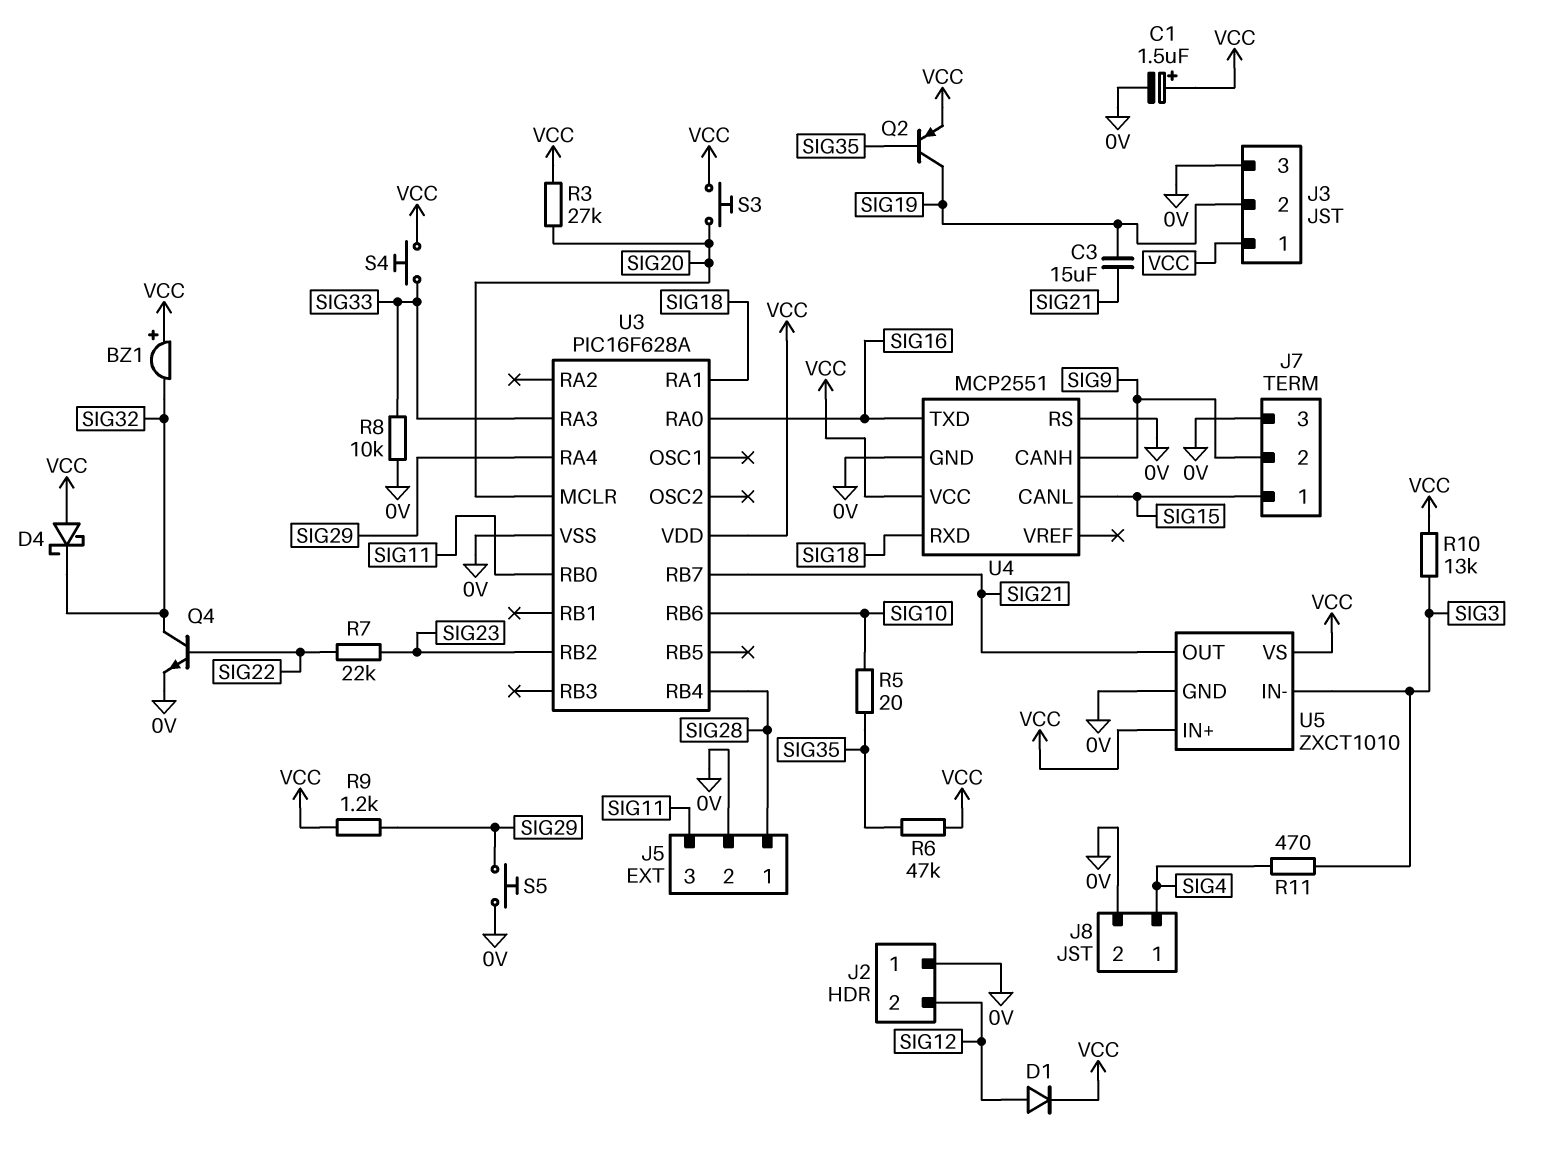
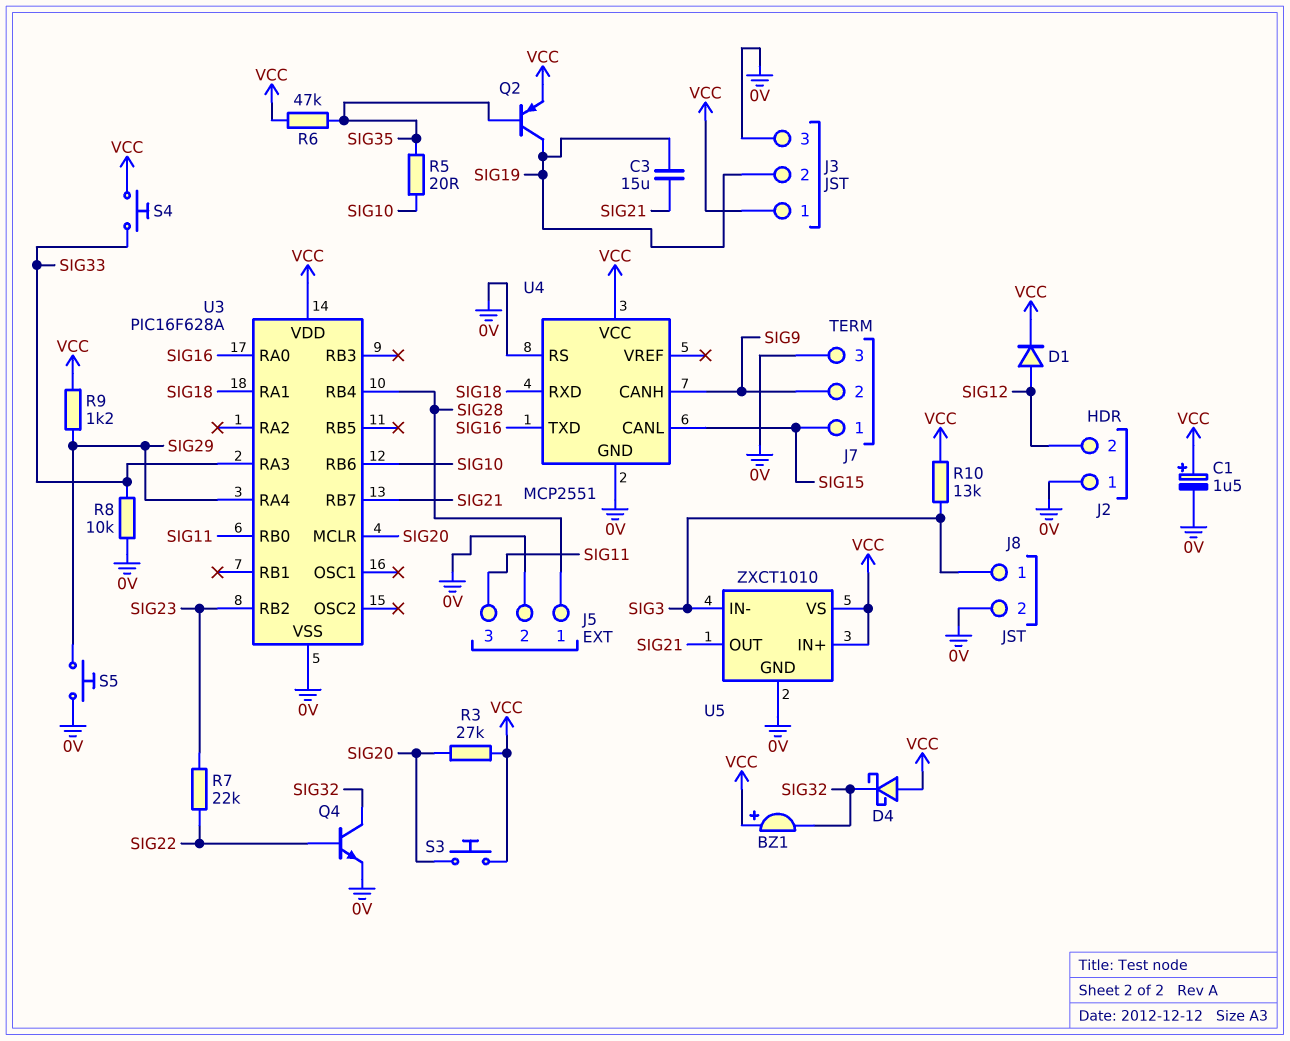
J8 pin 1: SIG4 -> SIG3
R11: 470 (SIG3, SIG4) -> none

